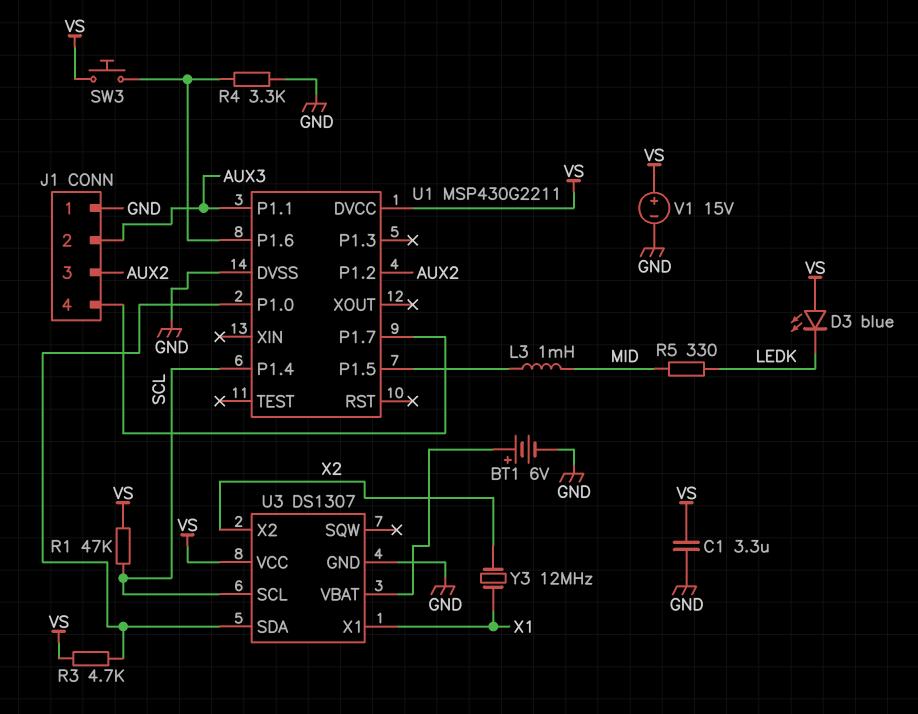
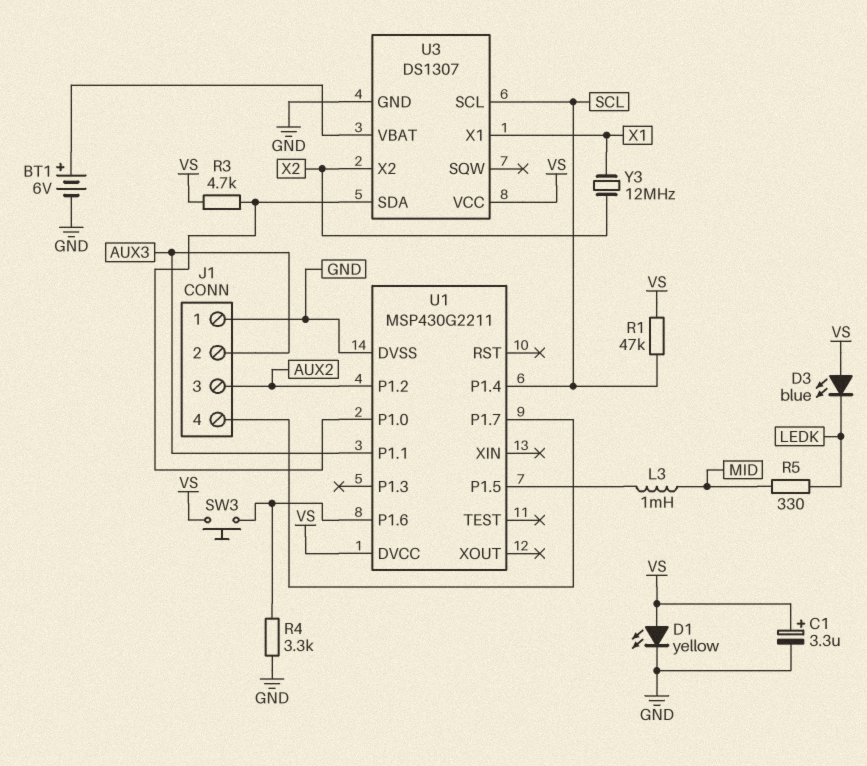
C1: 3.3uF (GND, VS) -> 3.3uF (plus VS, minus GND)
D1: none -> LED yellow (A VS, K GND)
V1: 15V (plus VS, minus GND) -> none

